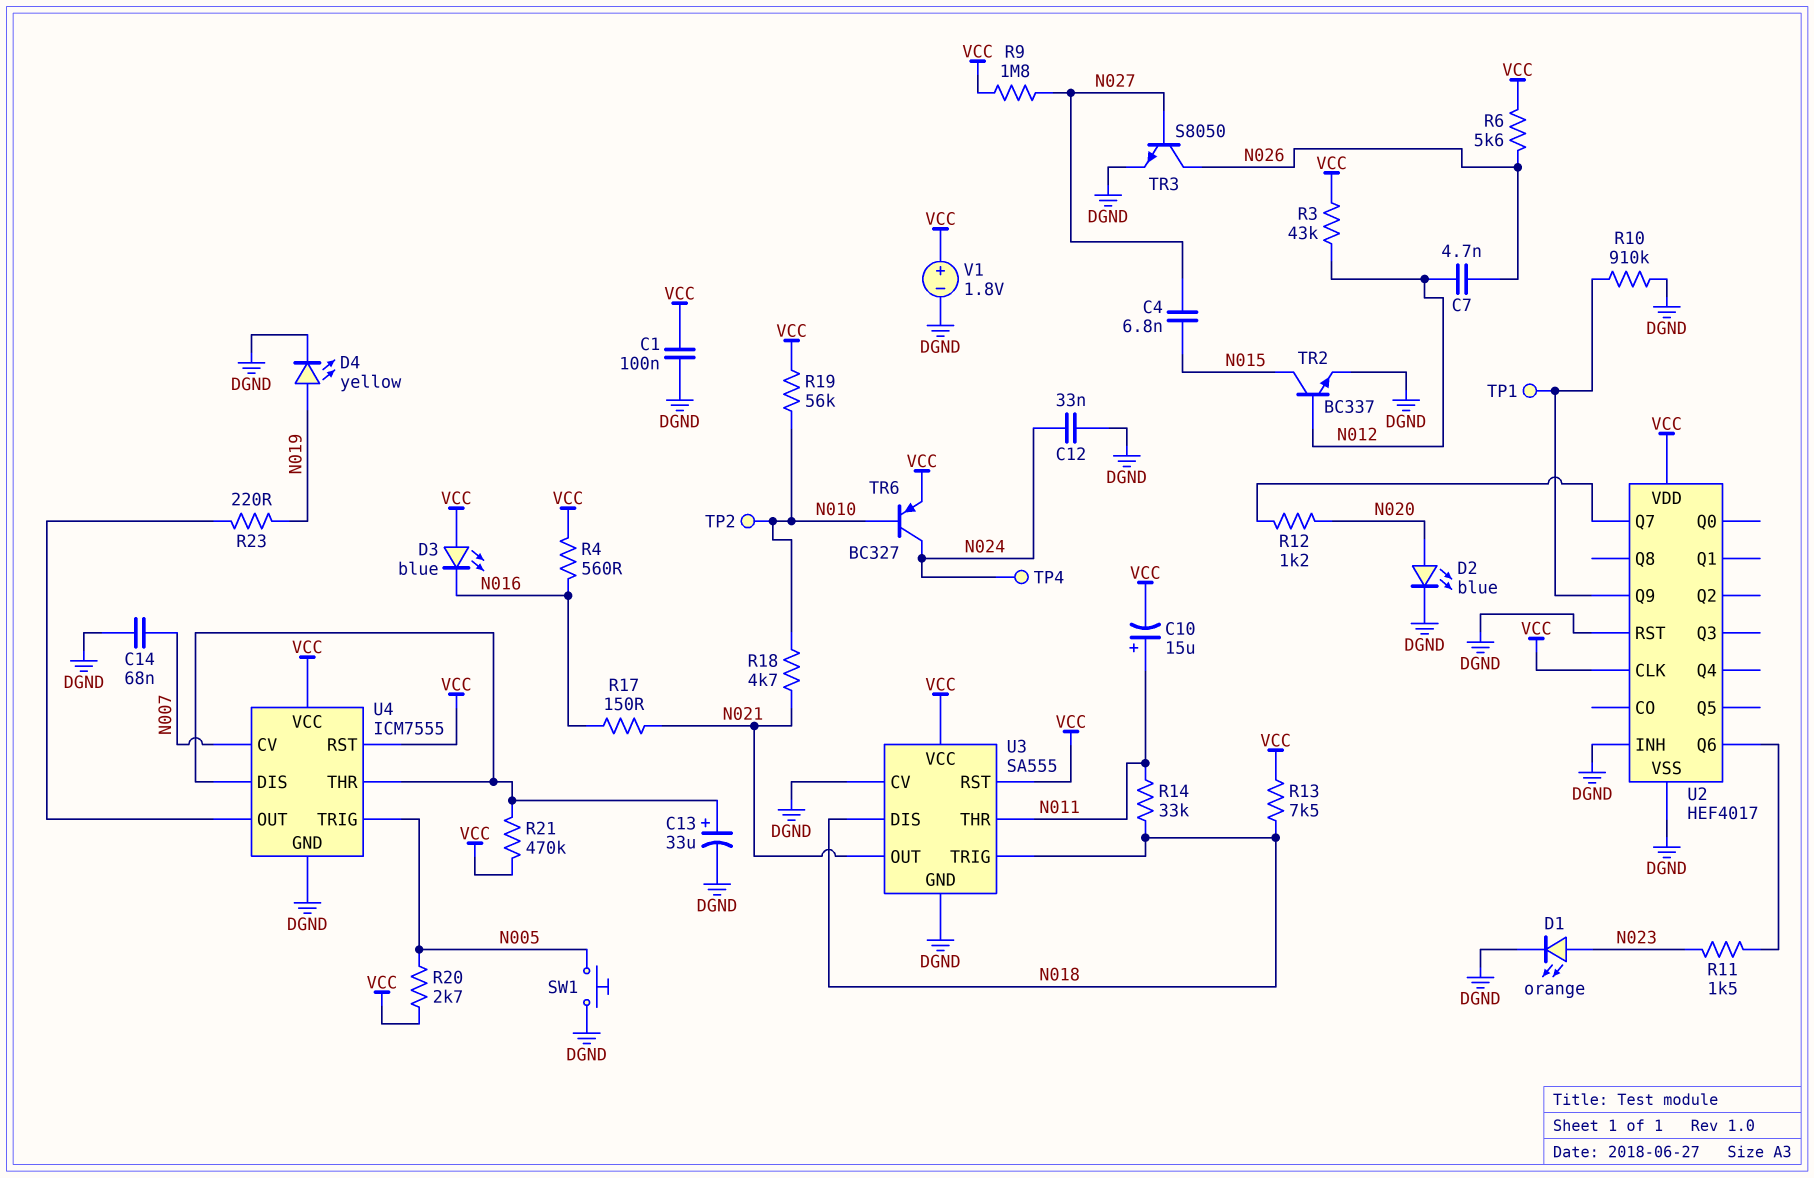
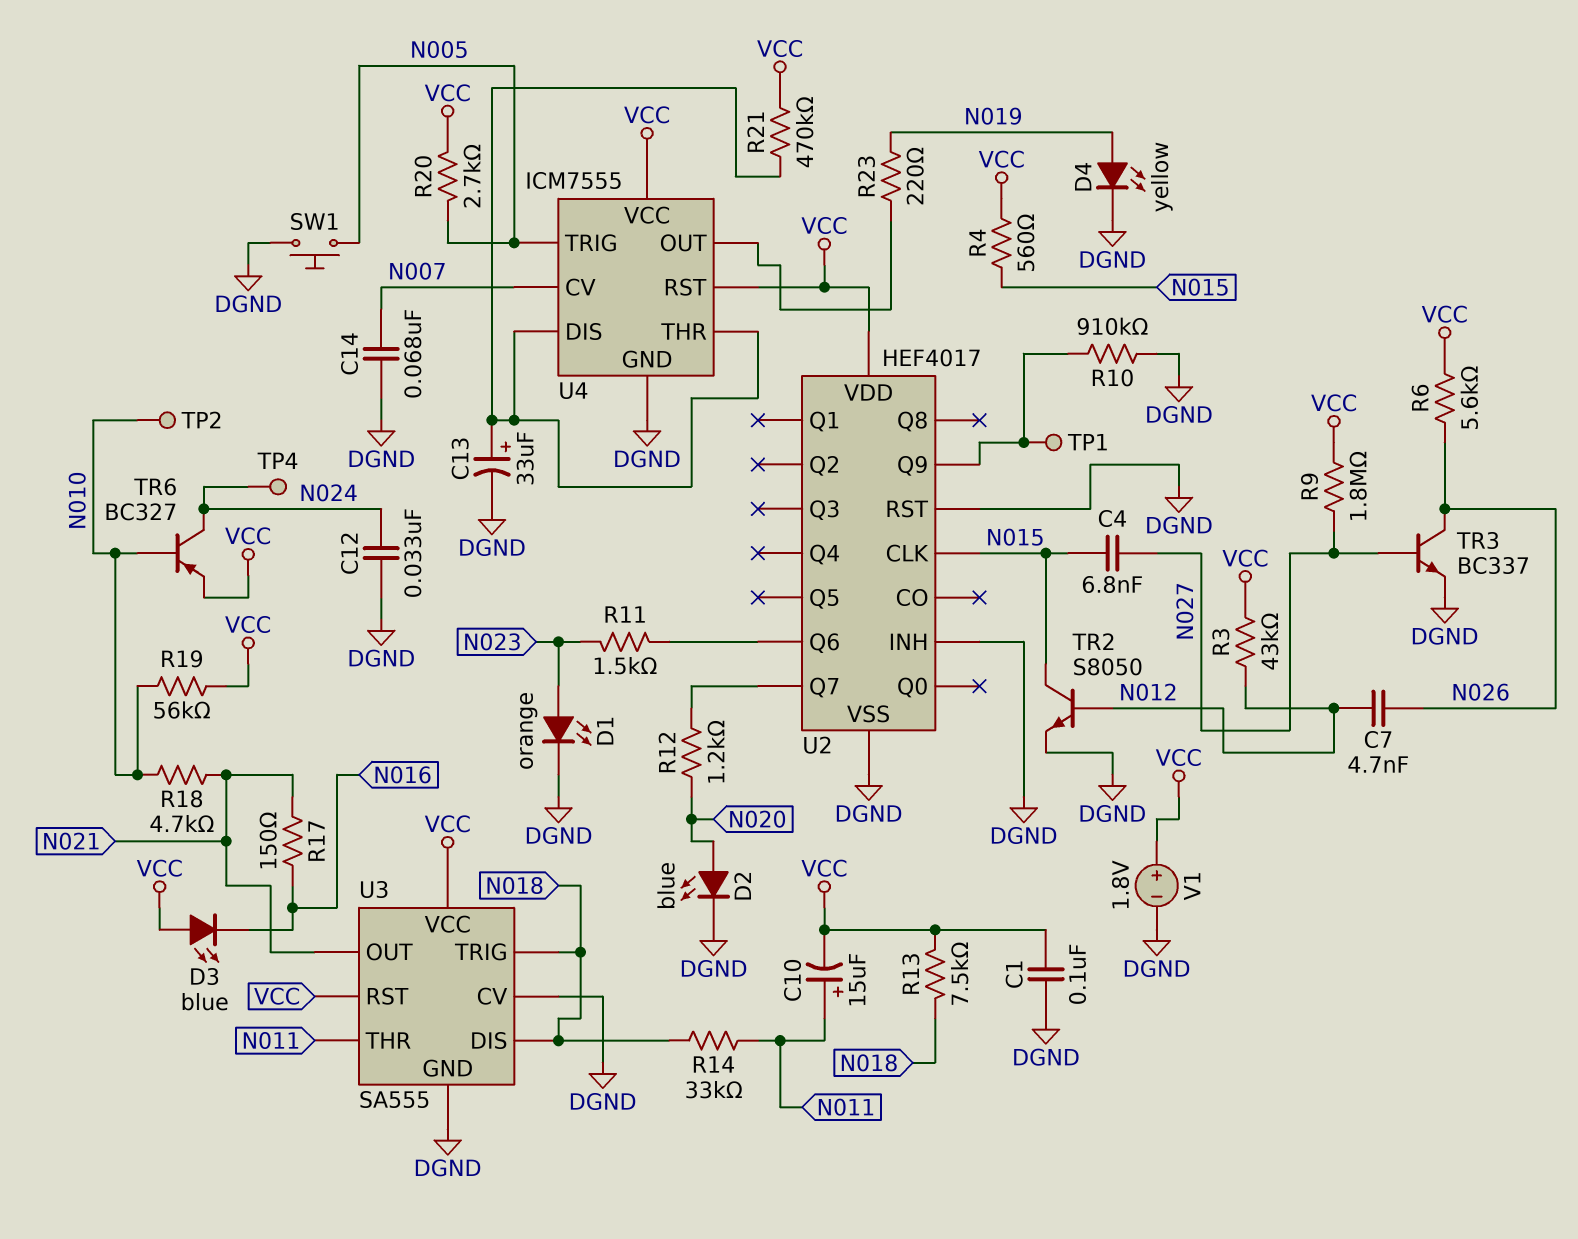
R4: 560 (N016, VCC) -> 560 (N015, VCC)
TR2: NPN BC337 (B N012, C N015, E DGND) -> NPN S8050 (B N012, C N015, E DGND)
TR3: NPN S8050 (B N027, C N026, E DGND) -> NPN BC337 (B N027, C N026, E DGND)
U2 pin CLK: VCC -> N015

